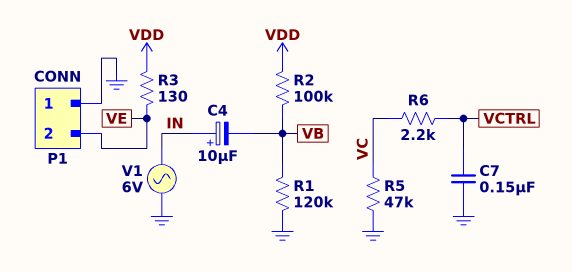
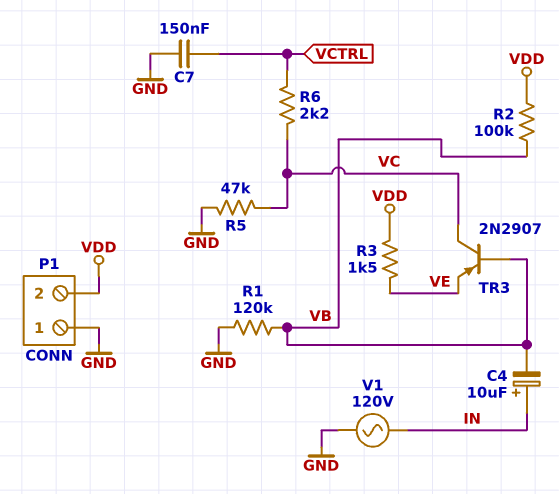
P1 pin 2: VE -> VDD
R3: 130 (VDD, VE) -> 1.5k (VDD, VE)
TR3: none -> PNP 2N2907 (B VB, C VC, E VE)
V1: AC 6V (GND, IN) -> AC 120V (GND, IN)

